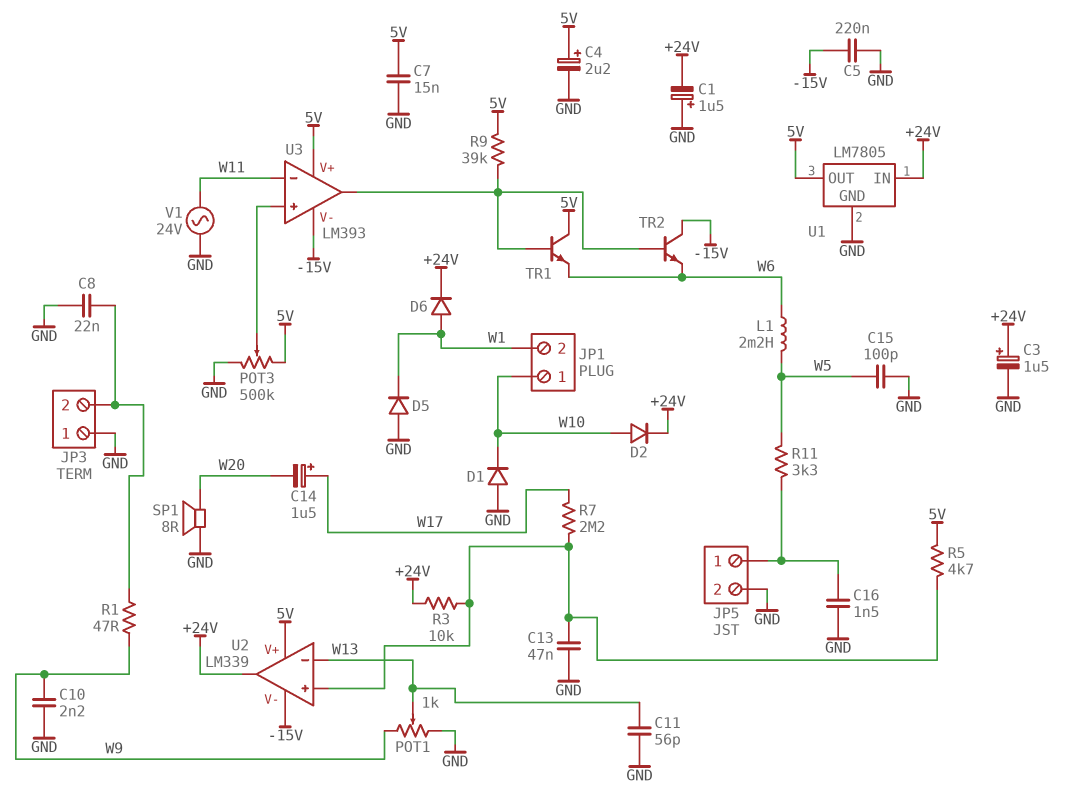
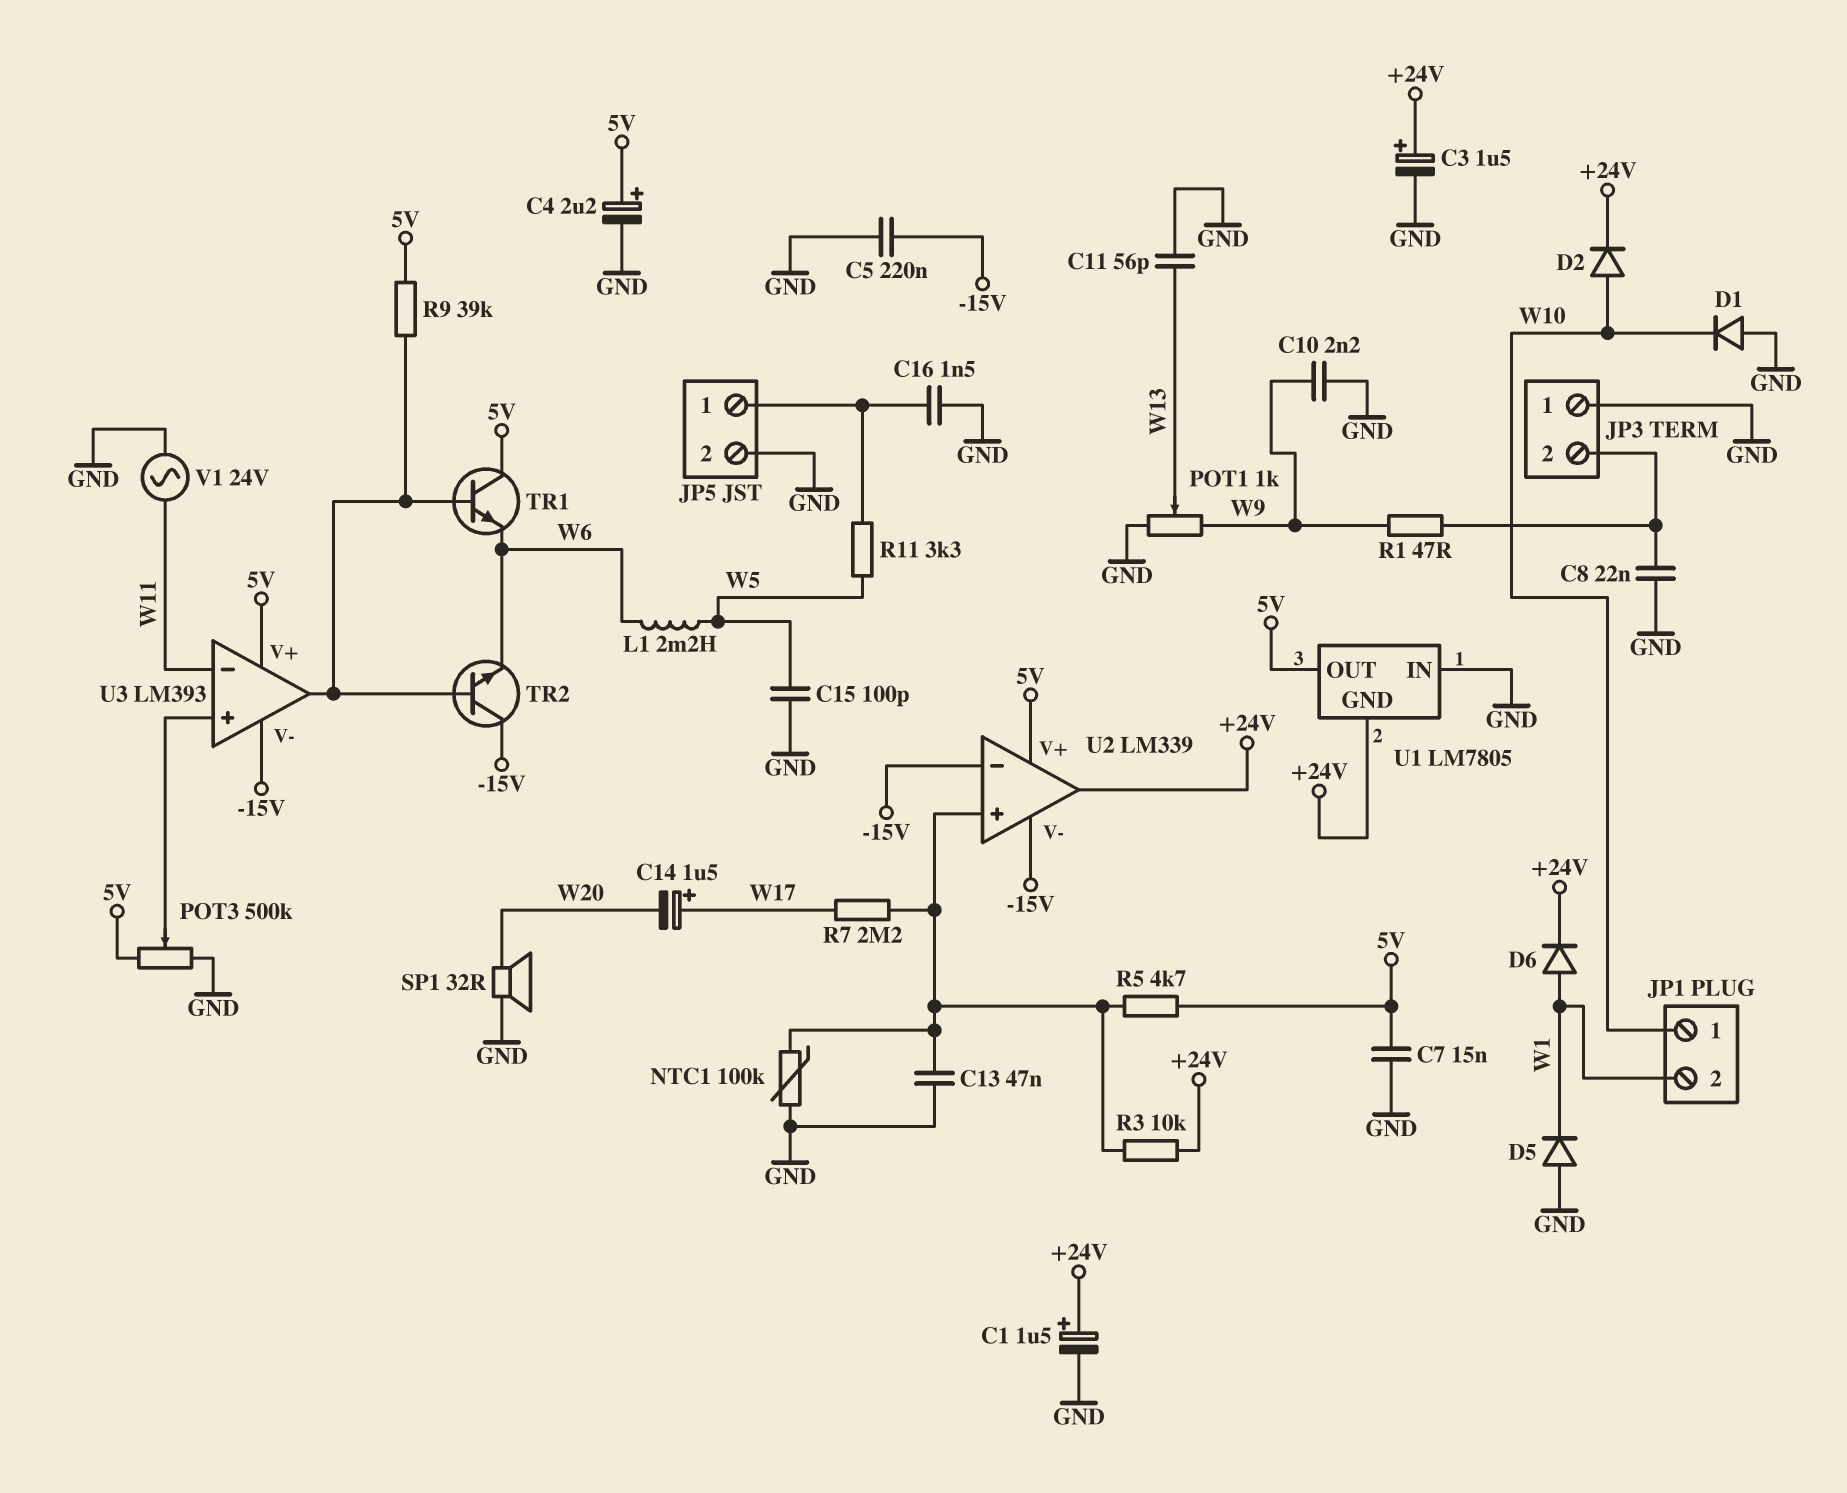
C1: 1.5uF (plus GND, minus +24V) -> 1.5uF (plus +24V, minus GND)
NTC1: none -> 100k (GND, U2/in+)
SP1: speaker 8R (GND, W20) -> speaker 32R (GND, W20)
U1 pin GND: GND -> +24V
U1 pin IN: +24V -> GND
U2 pin in-: W13 -> -15V

